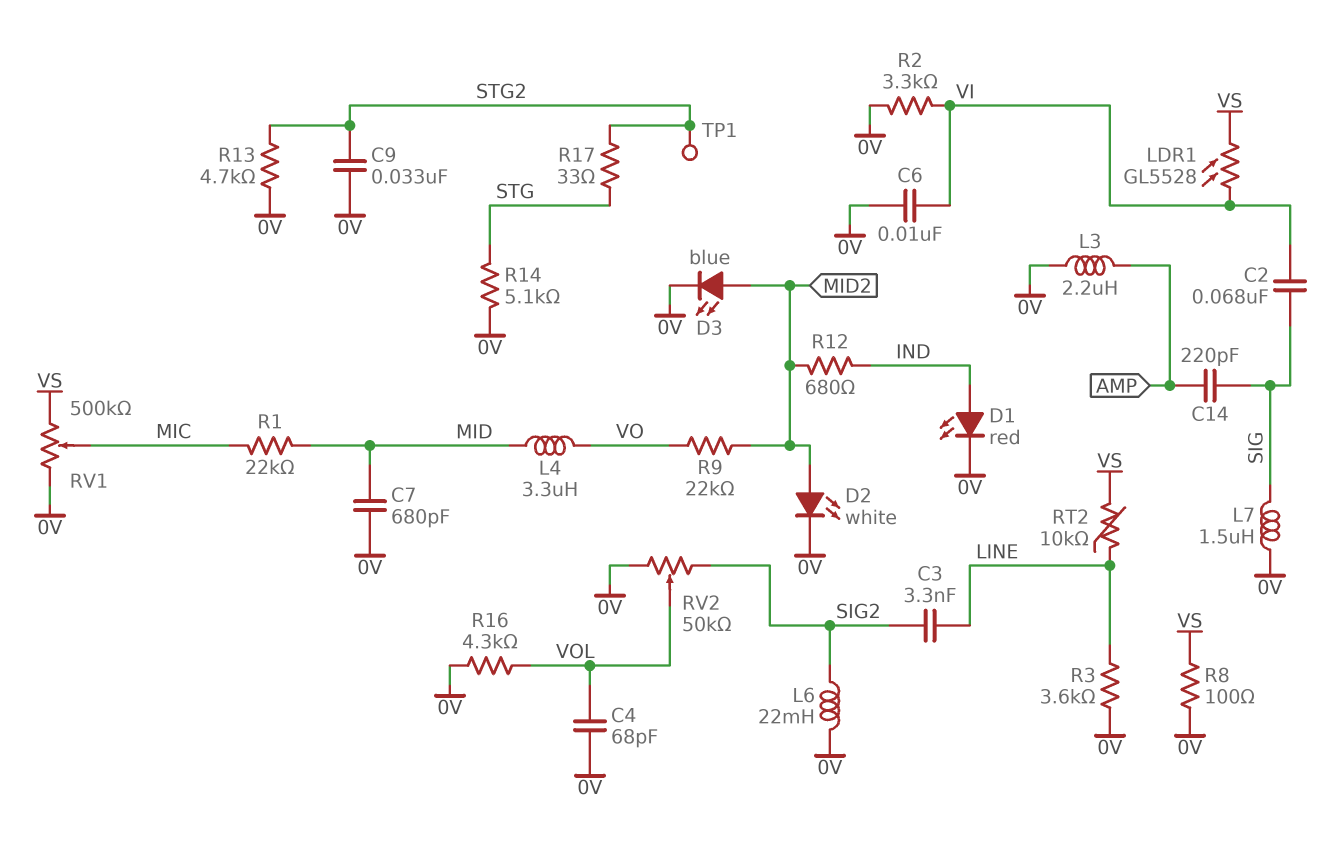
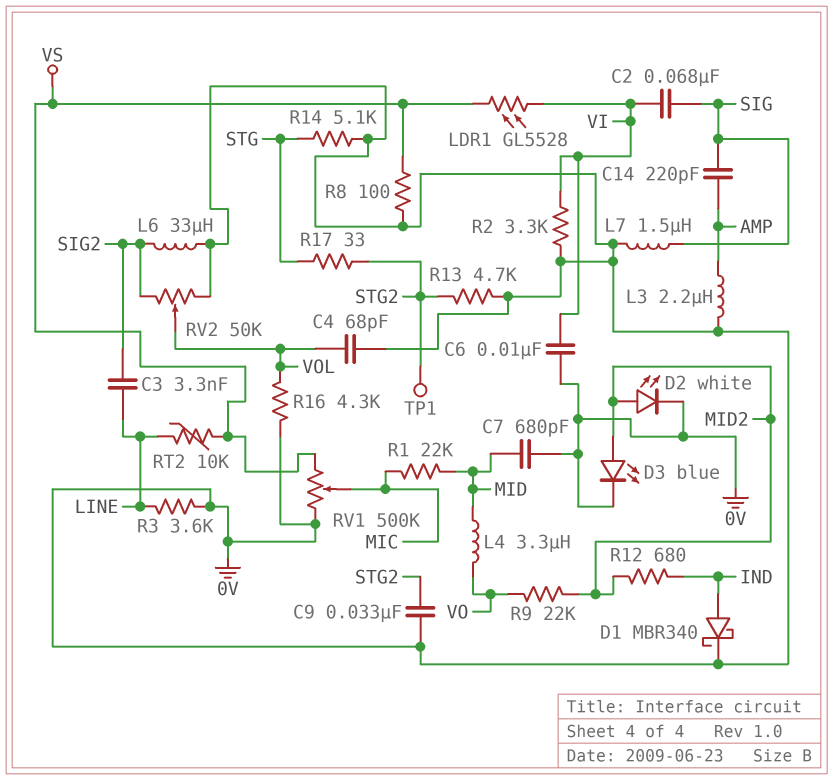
D1: LED red (A IND, K 0V) -> schottky MBR340 (A IND, K 0V)
L6: 22mH (0V, SIG2) -> 33uH (0V, SIG2)

